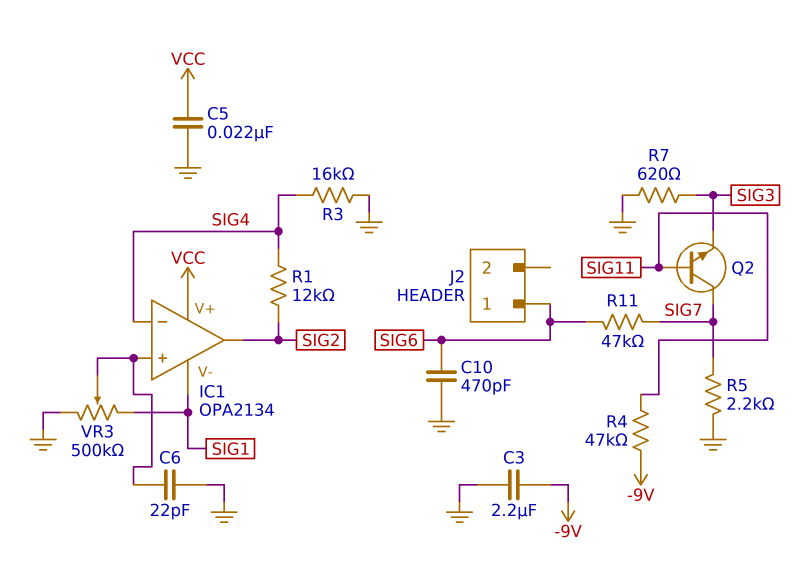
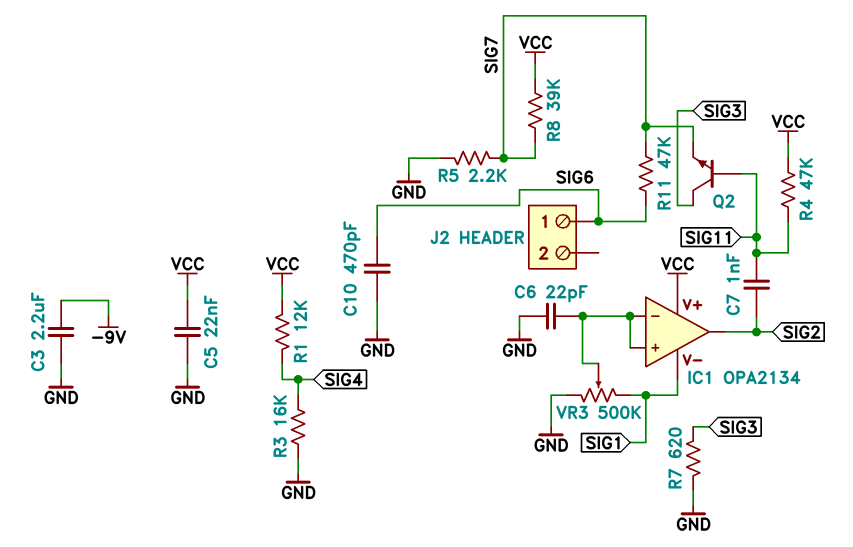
C7: none -> 1nF (SIG2, SIG11)
IC1 pin in-: SIG4 -> IC1/in+
Q2: NPN (B SIG11, C SIG7, E SIG3) -> NPN (B SIG11, C SIG3, E SIG7)
R1: 12k (SIG2, SIG4) -> 12k (SIG4, VCC)
R4: 47k (-9V, SIG11) -> 47k (SIG11, VCC)
R8: none -> 39k (SIG7, VCC)

